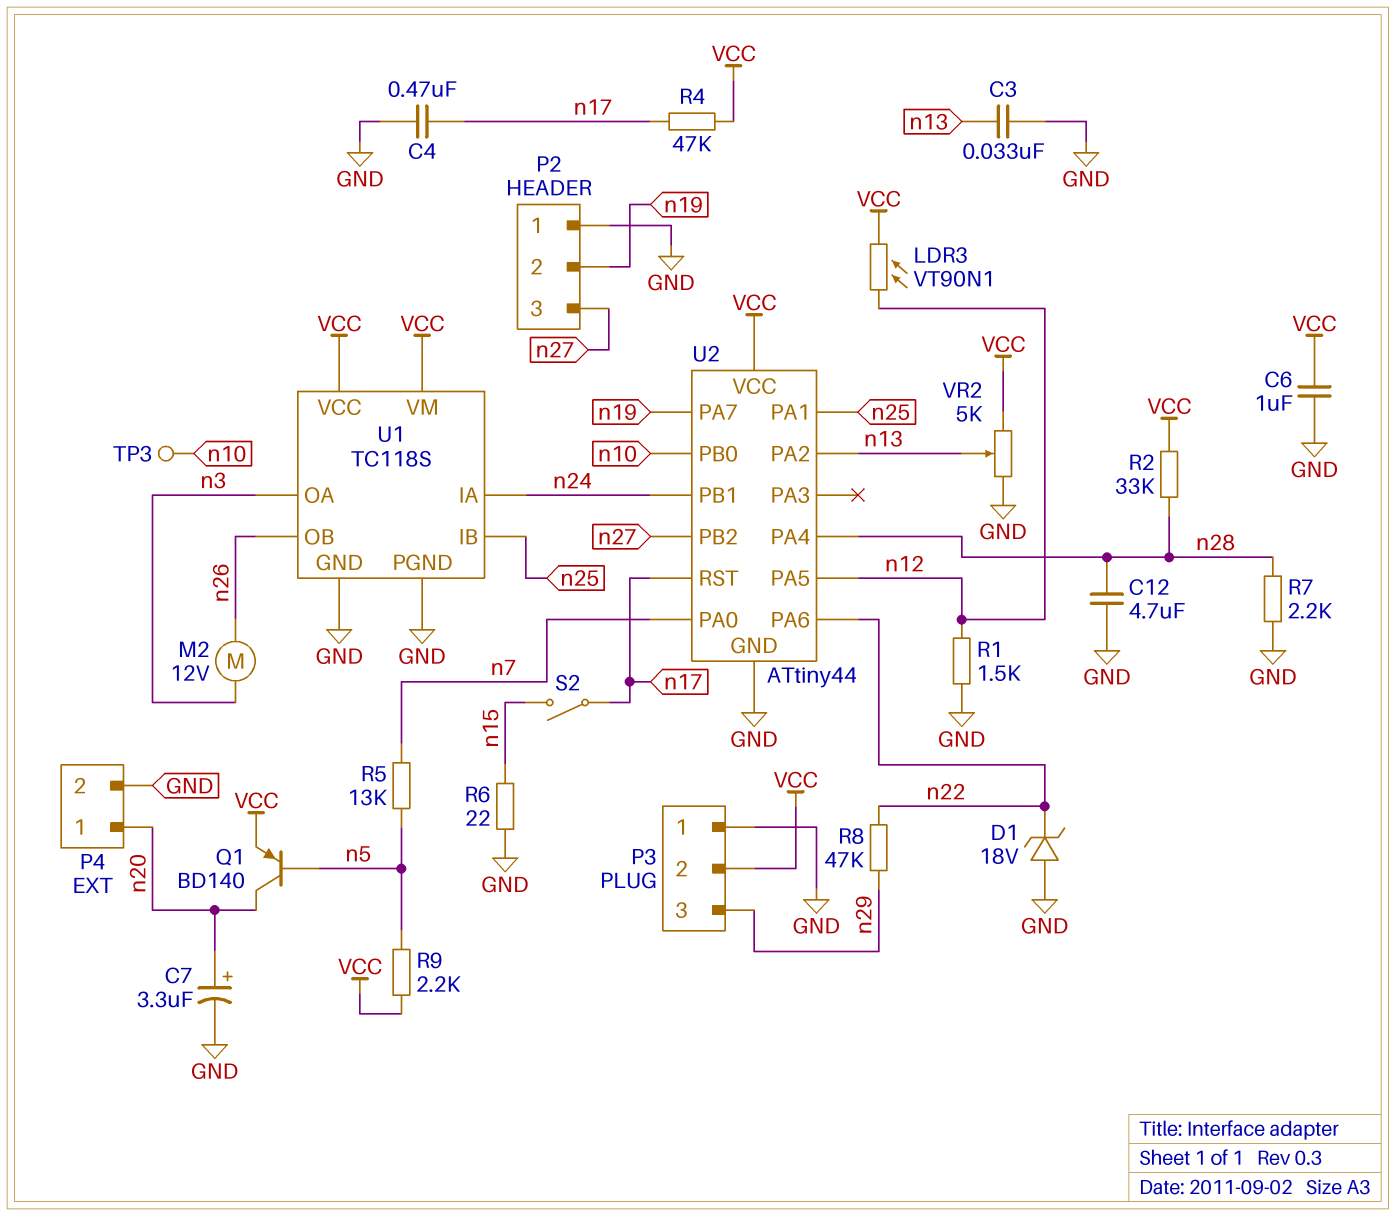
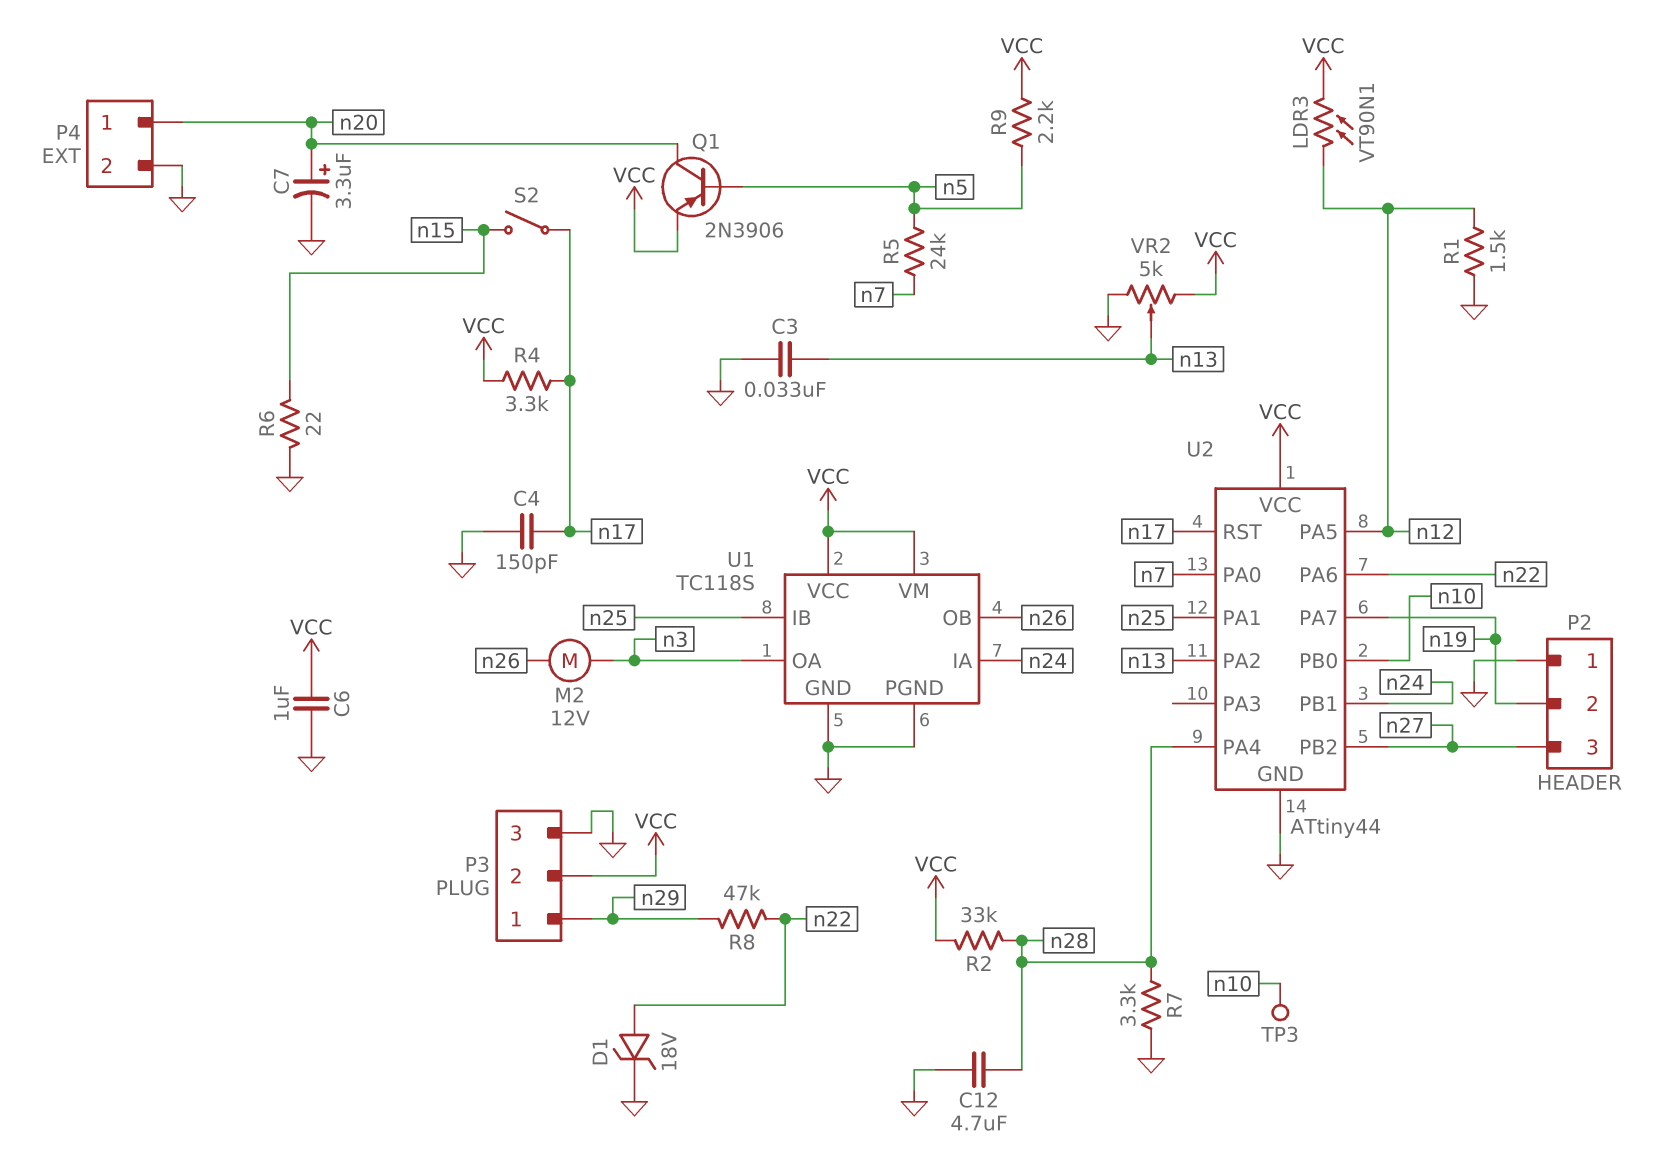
C4: 470nF (GND, n17) -> 150pF (GND, n17)
D1: zener 18V (A GND, K n22) -> zener 18V (A n22, K GND)
P3 pin 1: GND -> n29
P3 pin 3: n29 -> GND
Q1: PNP BD140 (B n5, C n20, E VCC) -> PNP 2N3906 (B n5, C n20, E VCC)
R4: 47k (VCC, n17) -> 3.3k (VCC, n17)
R5: 13k (n5, n7) -> 24k (n5, n7)
R7: 2.2k (GND, n28) -> 3.3k (GND, n28)

